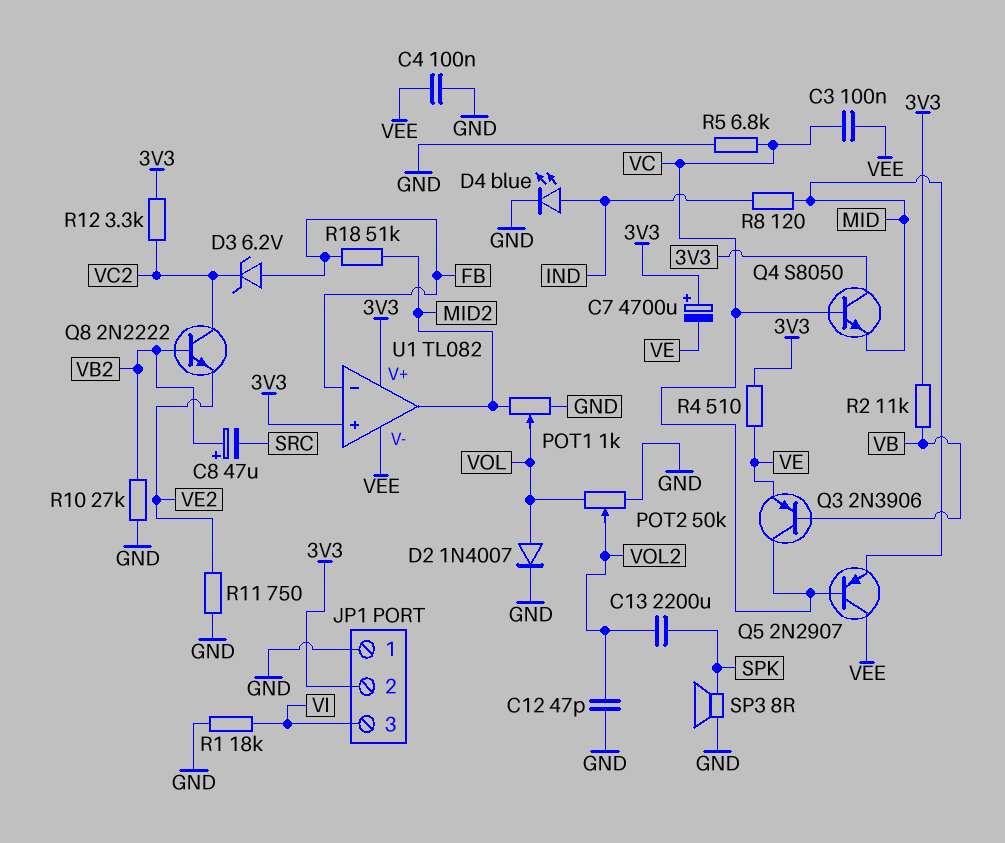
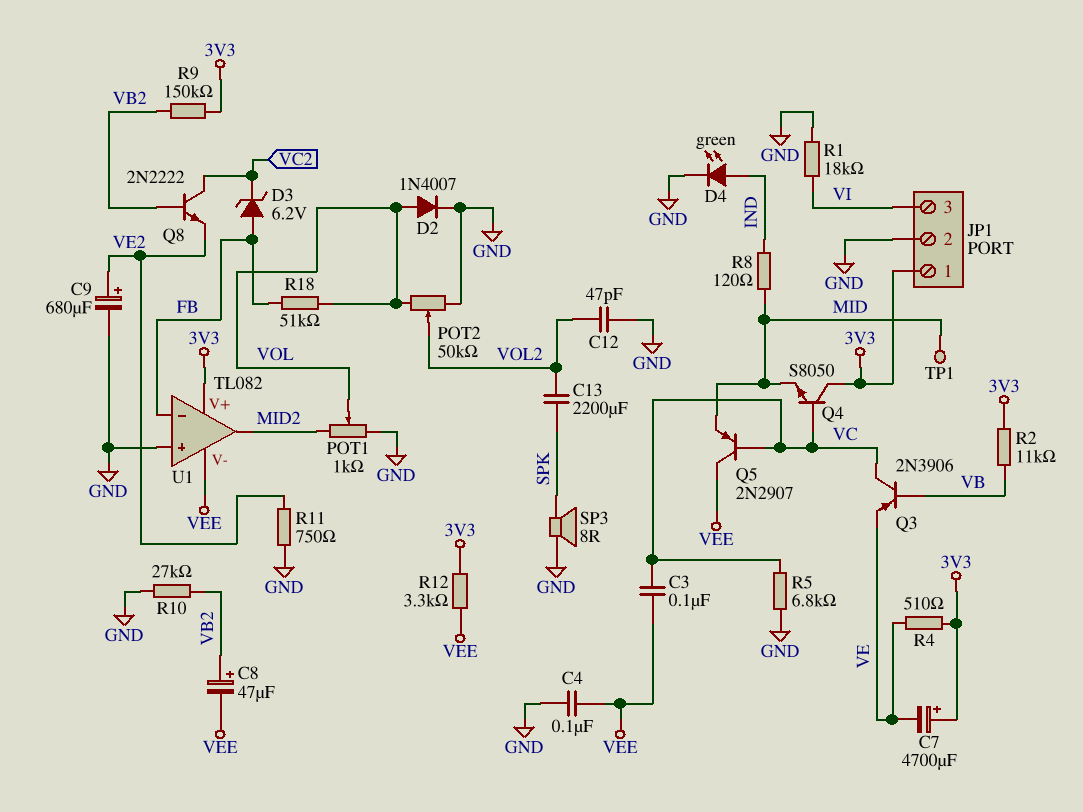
C8: 47uF (plus VB2, minus SRC) -> 47uF (plus VB2, minus VEE)
C9: none -> 680uF (plus VE2, minus GND)
D4: LED blue (A IND, K GND) -> LED green (A IND, K GND)
JP1 pin 1: GND -> 3V3
JP1 pin 2: 3V3 -> GND
R9: none -> 150k (3V3, VB2)
R12: 3.3k (3V3, VC2) -> 3.3k (3V3, VEE)
R18: 51k (FB, MID2) -> 51k (FB, VOL)
TP1: none -> test point (MID)
U1 pin in+: 3V3 -> GND

